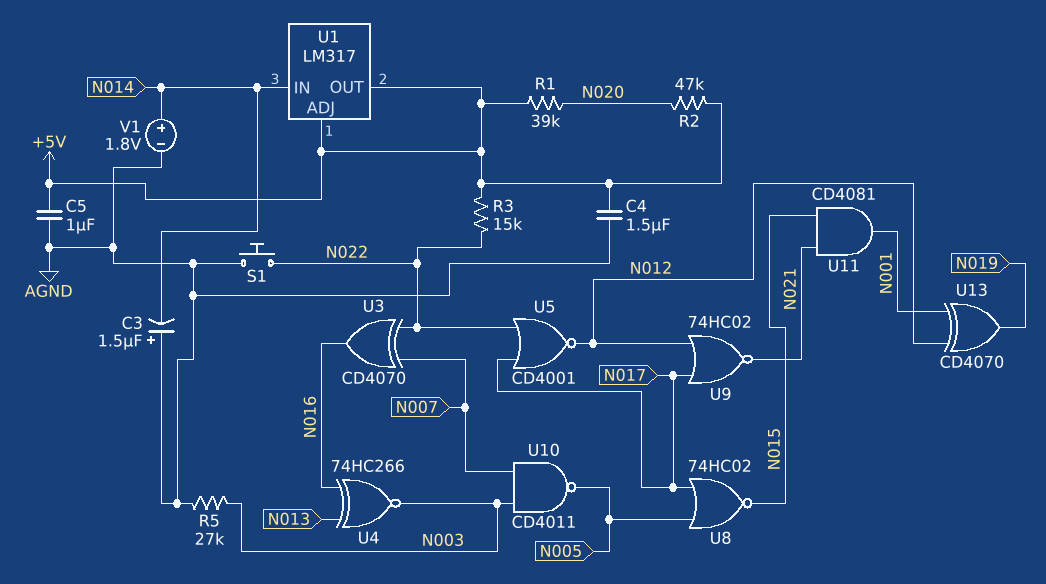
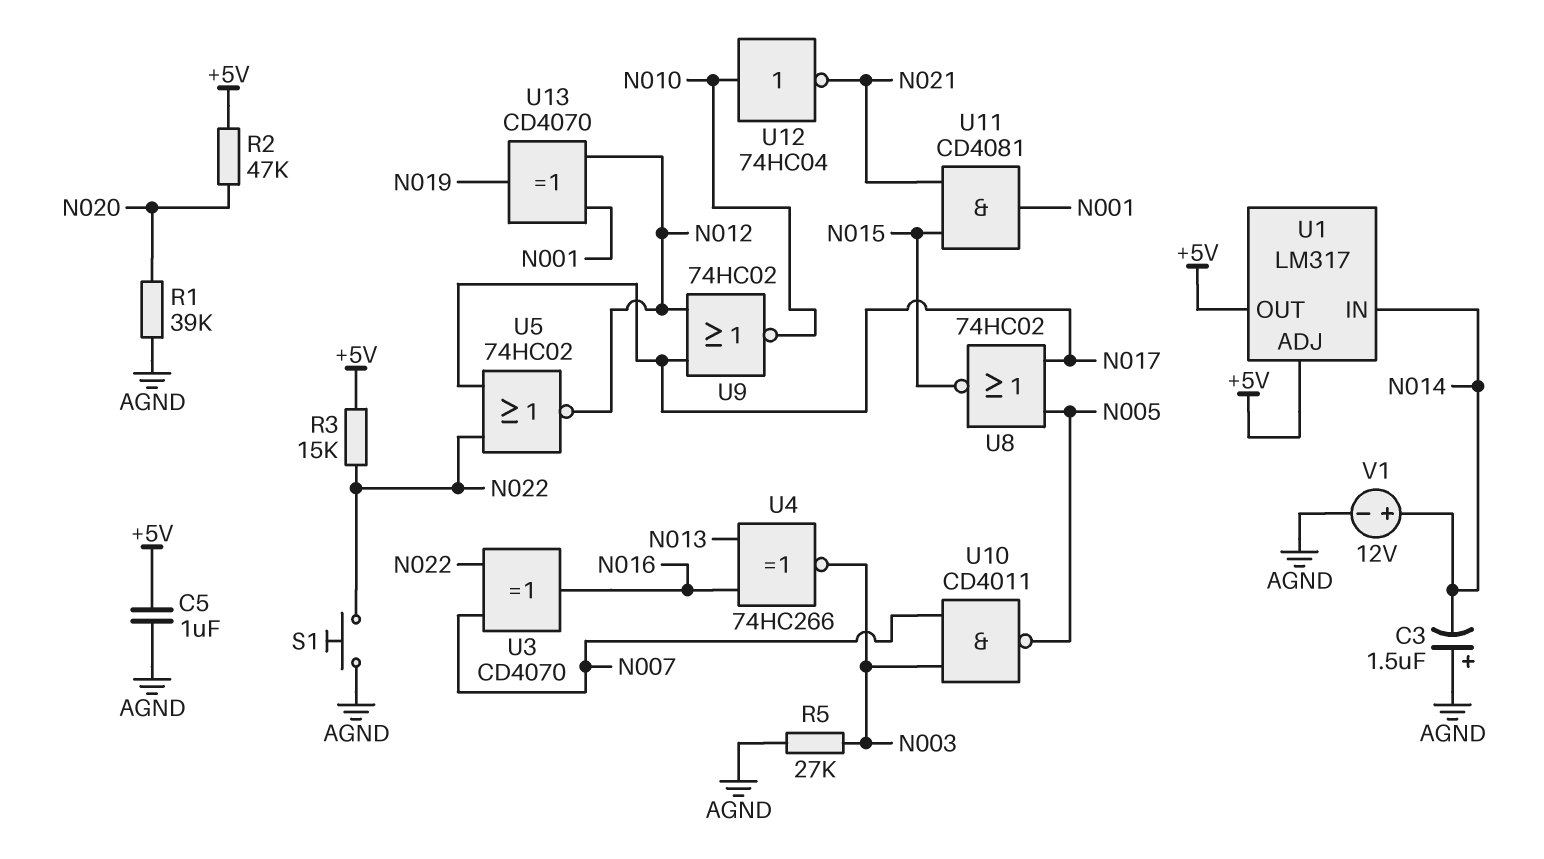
C4: 1.5uF (+5V, AGND) -> none
R1: 39k (+5V, N020) -> 39k (AGND, N020)
U5: NOR CD4001 (in N017, in N022, out N012) -> NOR 74HC02 (in N017, in N022, out N012)
U9: NOR 74HC02 (in N012, in N017, out N021) -> NOR 74HC02 (in N012, in N017, out N010)
U12: none -> NOT 74HC04 (in N010, out N021)
V1: 1.8V (plus N014, minus AGND) -> 12V (plus N014, minus AGND)

